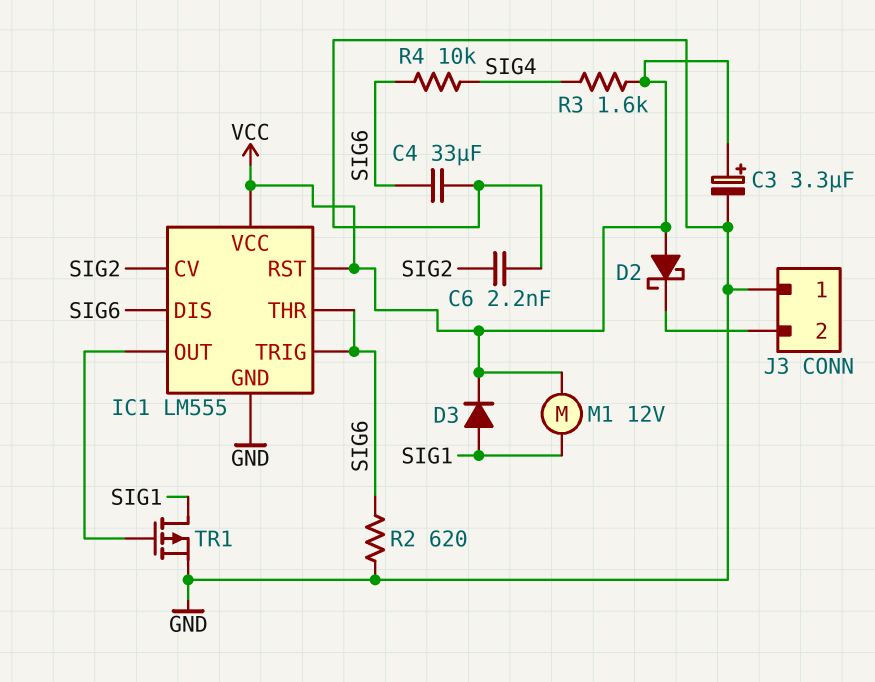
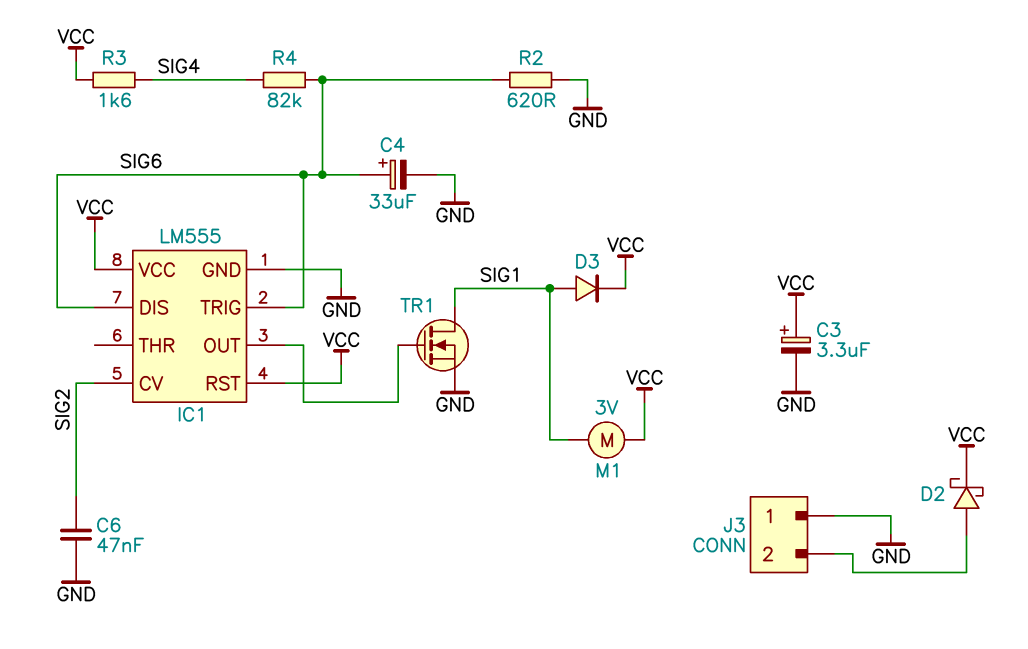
C4: 33uF (GND, SIG6) -> 33uF (plus SIG6, minus GND)
C6: 2.2nF (GND, SIG2) -> 47nF (GND, SIG2)
D2: schottky (A VCC, K J3/2) -> schottky (A J3/2, K VCC)
IC1 pin THR: SIG6 -> none
M1: motor 12V (SIG1, VCC) -> motor 3V (SIG1, VCC)
R4: 10k (SIG4, SIG6) -> 82k (SIG4, SIG6)
TR1: PMOS (G IC1/OUT, D SIG1, S GND) -> NMOS (G IC1/OUT, D SIG1, S GND)

